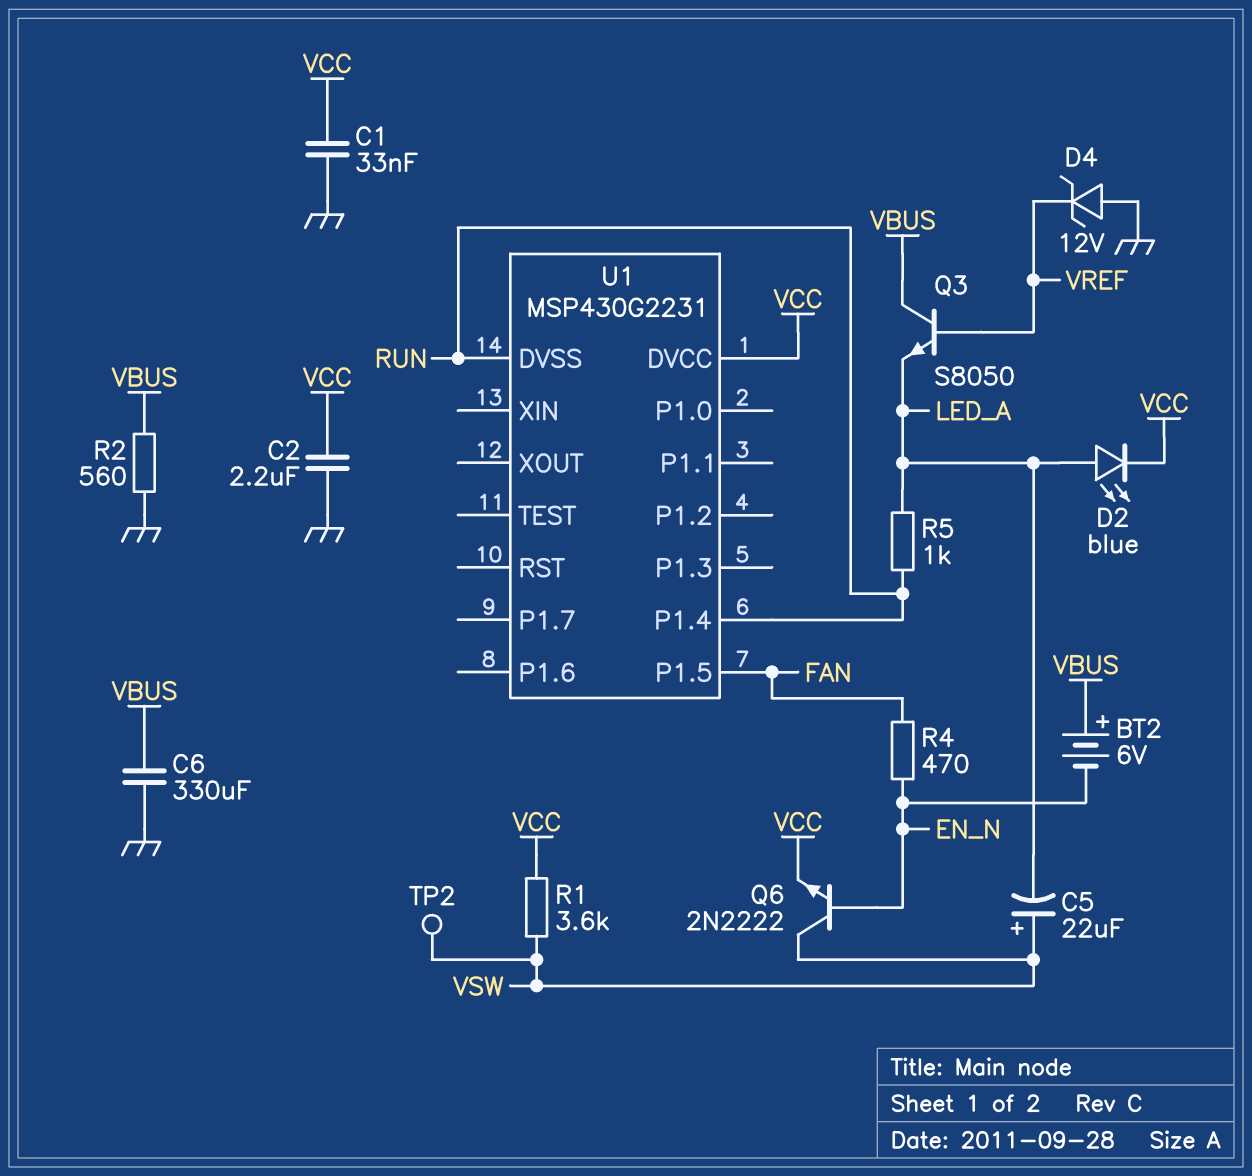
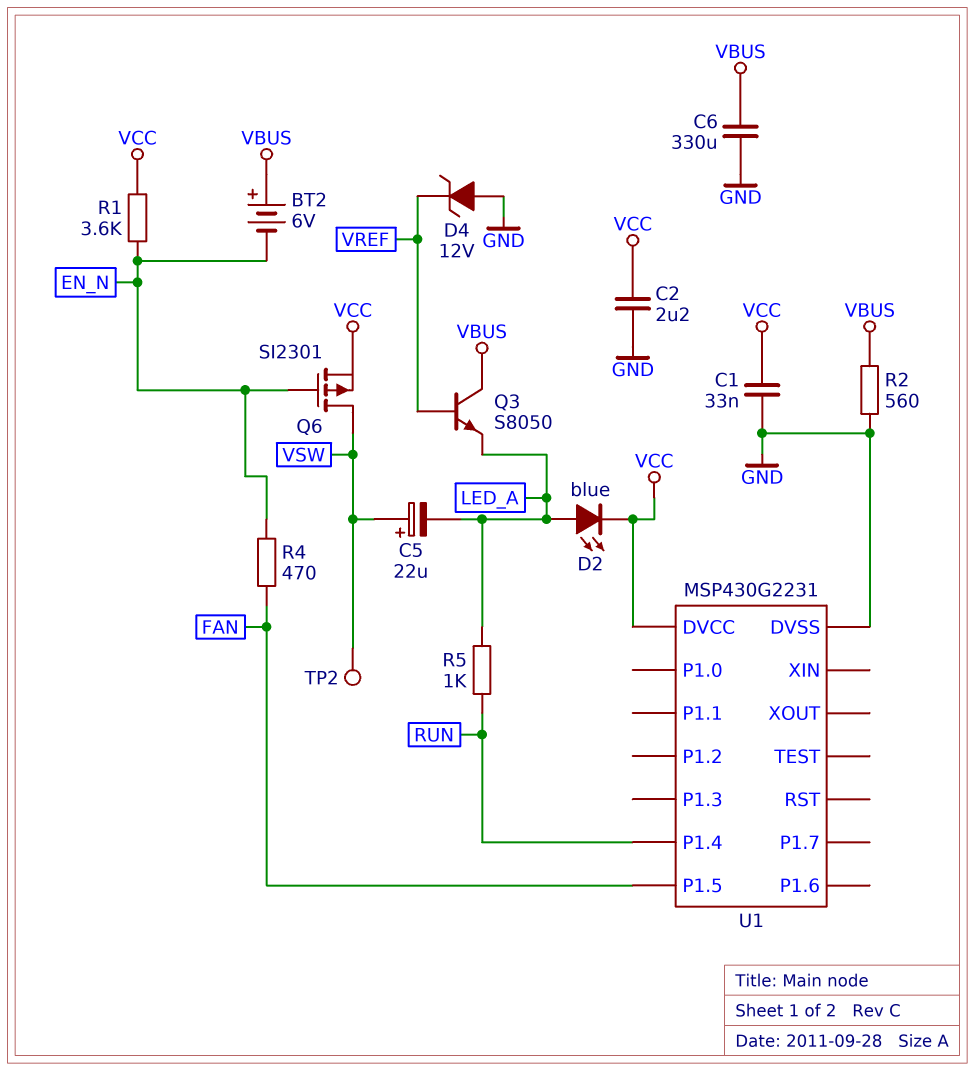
Q6: NPN 2N2222 (B EN_N, C VSW, E VCC) -> PMOS SI2301 (G EN_N, D VSW, S VCC)
R1: 3.6k (VCC, VSW) -> 3.6k (EN_N, VCC)
U1 pin DVSS: RUN -> GND

